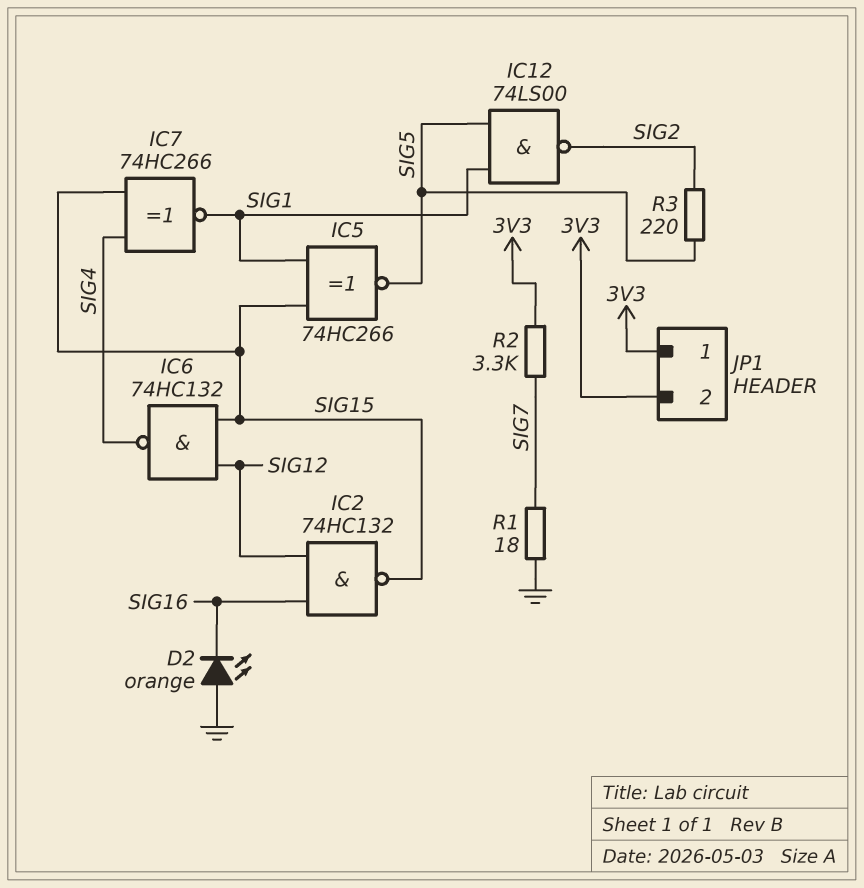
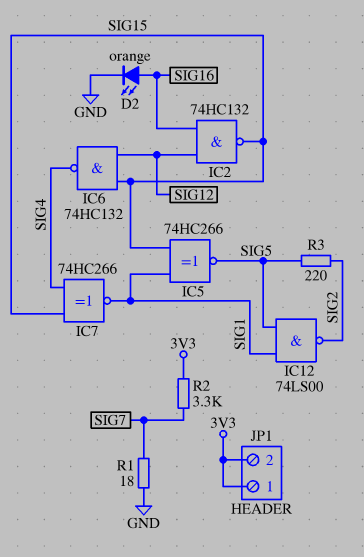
D2: LED orange (A GND, K SIG16) -> LED orange (A SIG16, K GND)

